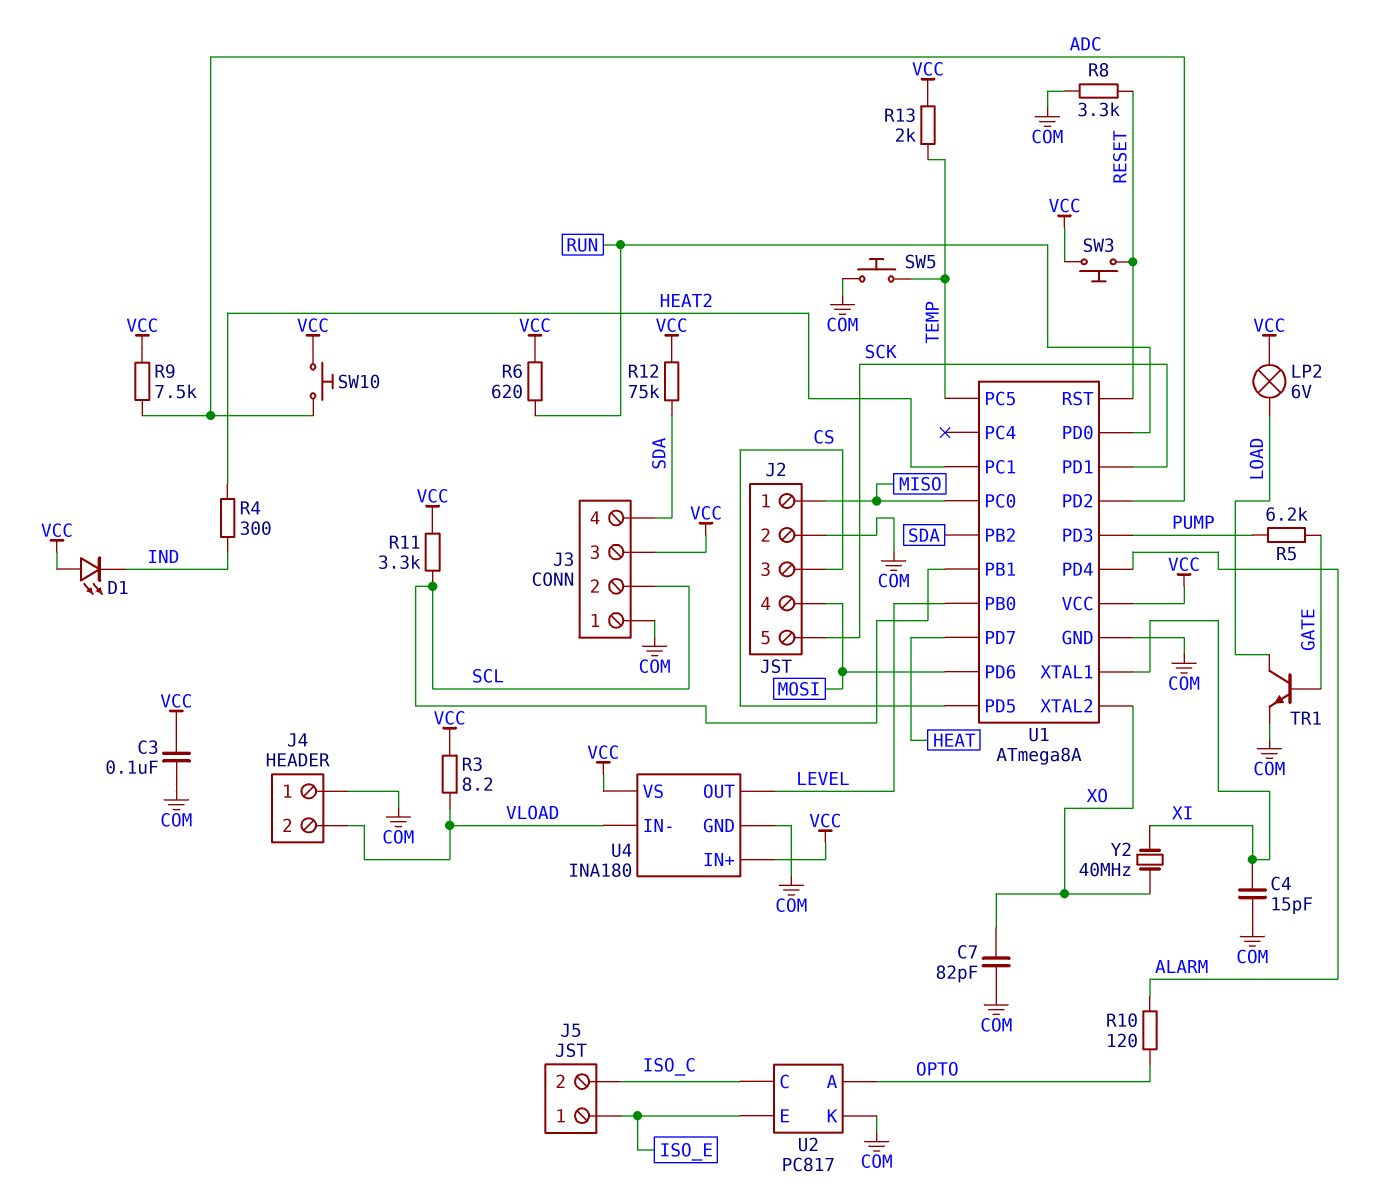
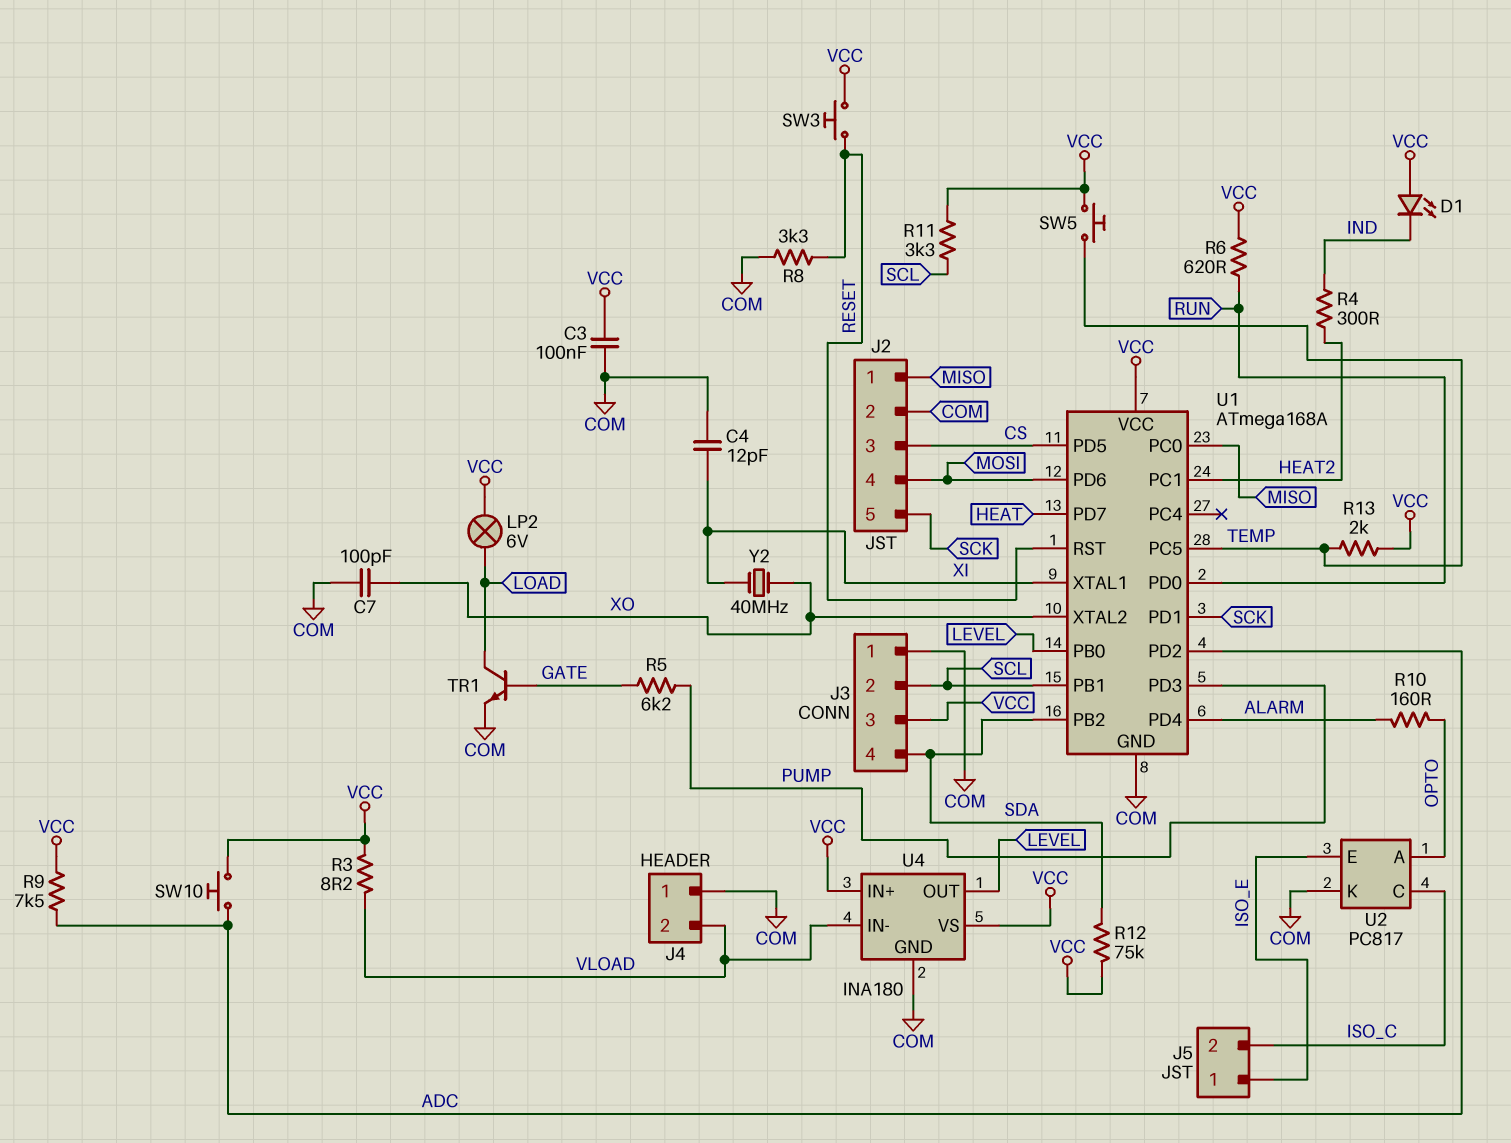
C4: 15pF (COM, XI) -> 12pF (COM, XI)
C7: 82pF (COM, XO) -> 100pF (COM, XO)
R10: 120 (ALARM, OPTO) -> 160 (ALARM, OPTO)
SW5: button (COM, TEMP) -> button (TEMP, VCC)
U1: ATmega8A -> ATmega168A

